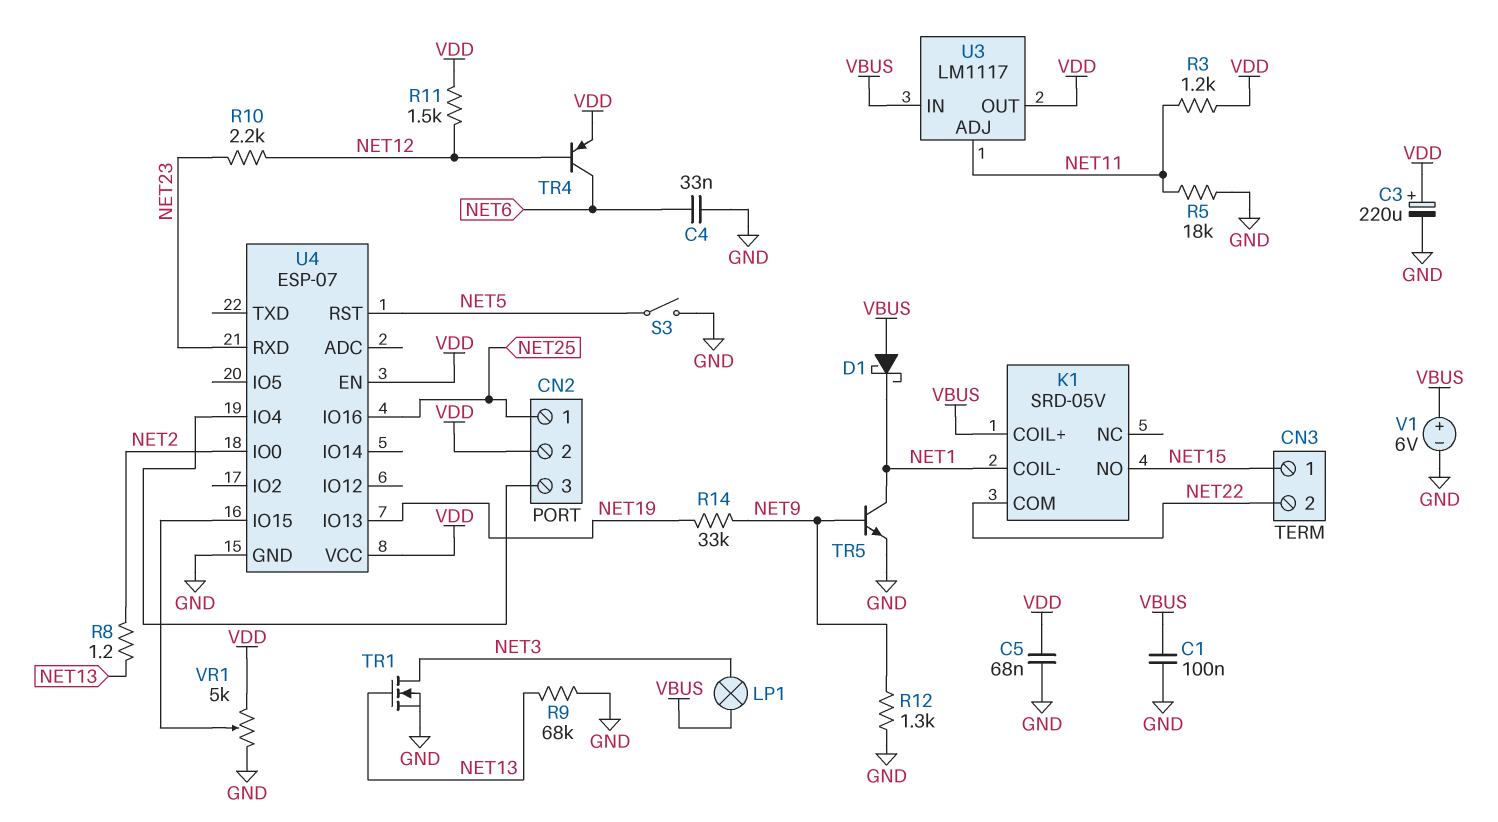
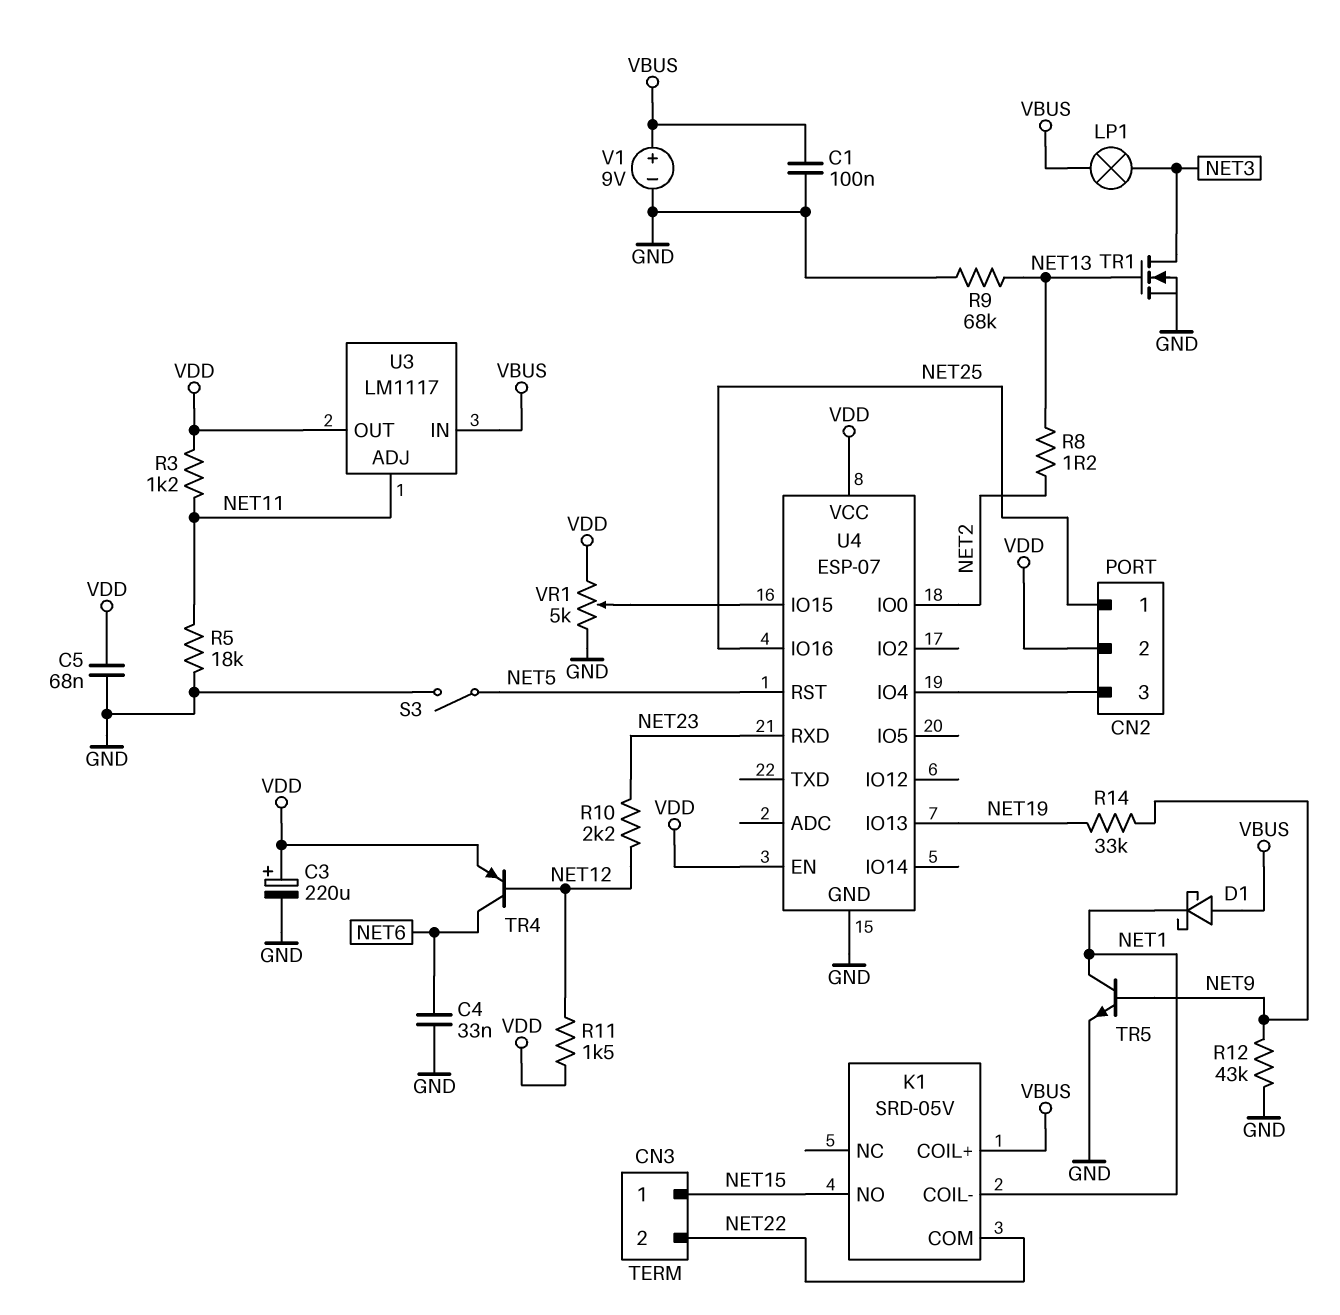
R12: 1.3k (GND, NET9) -> 43k (GND, NET9)
V1: 6V (plus VBUS, minus GND) -> 9V (plus VBUS, minus GND)

